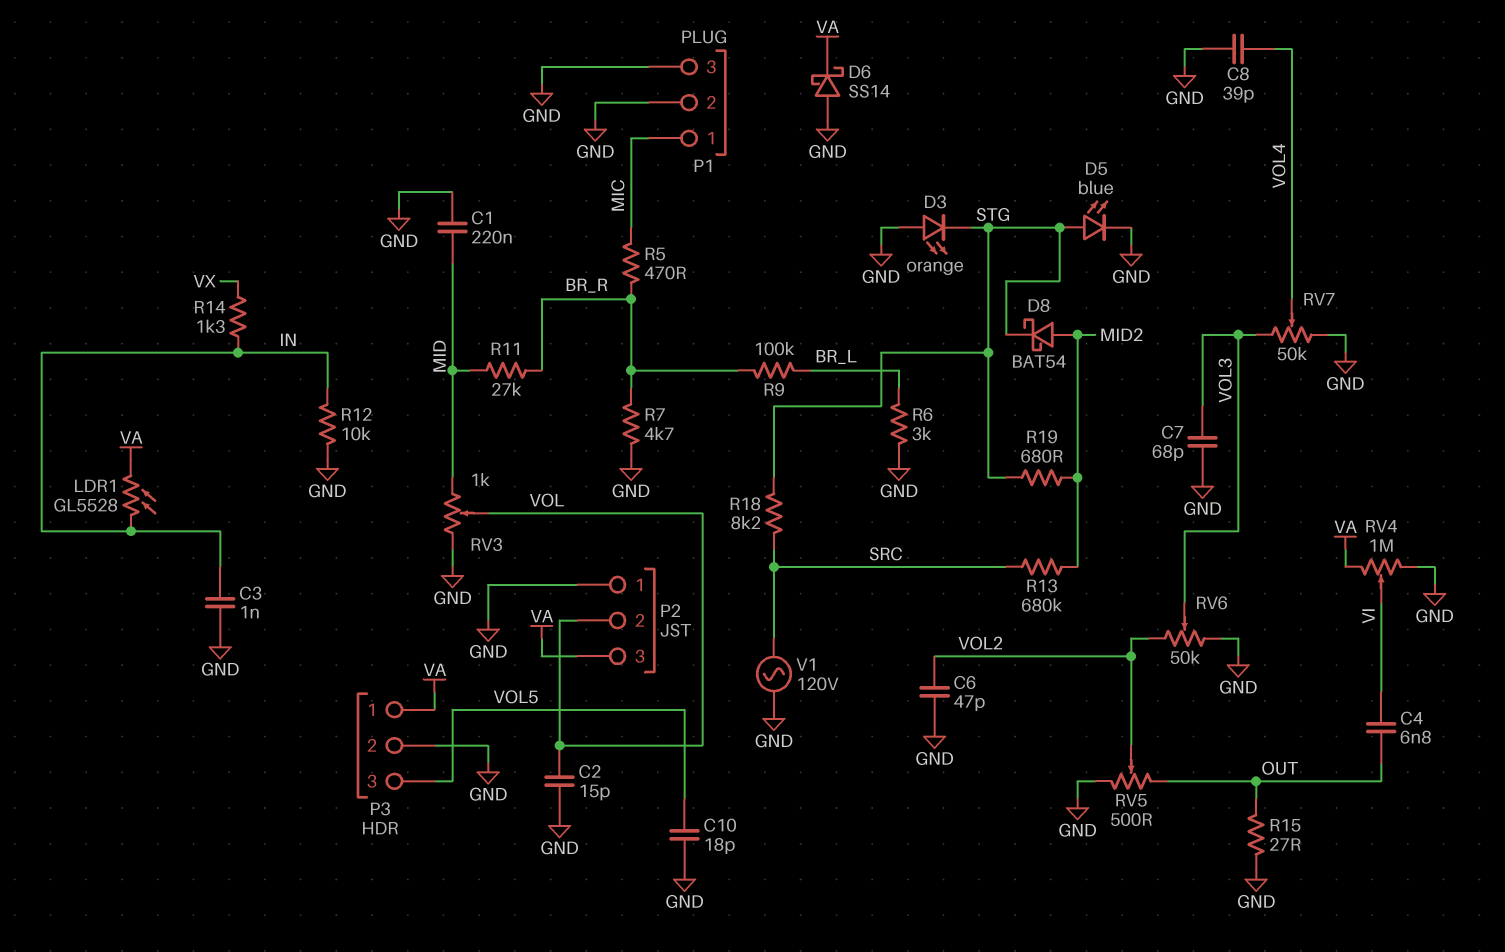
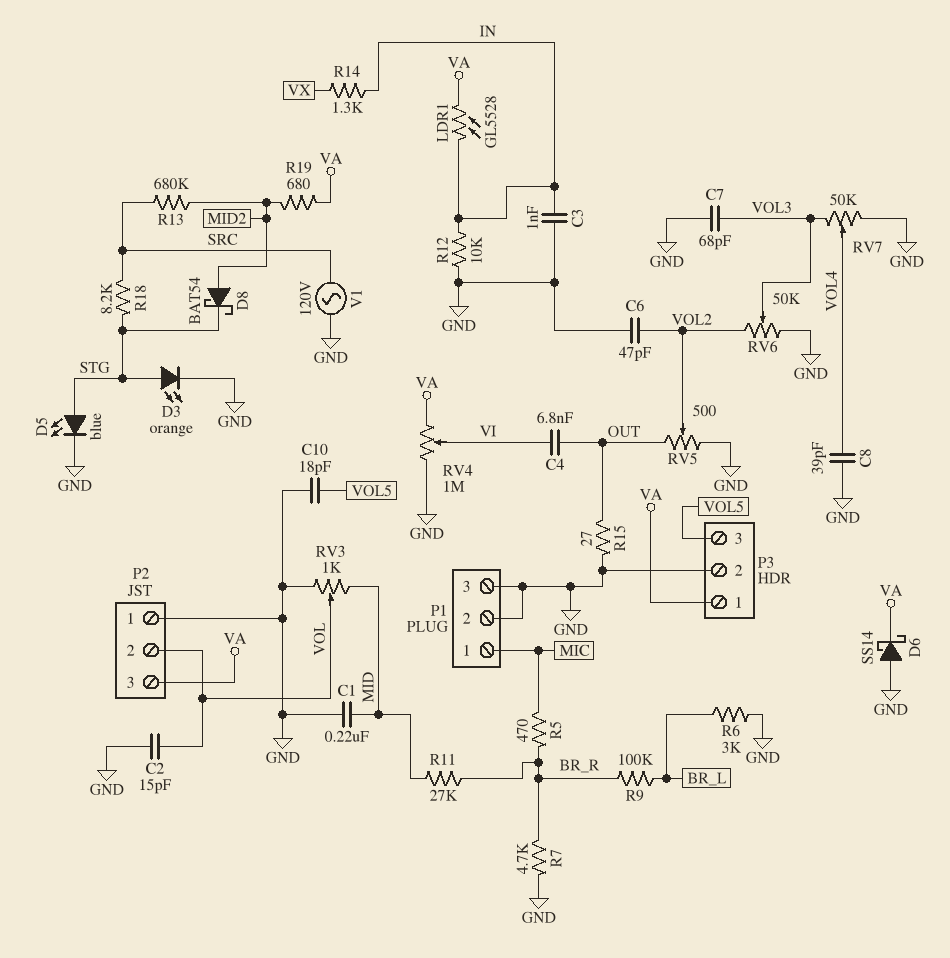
D3: LED orange (A GND, K STG) -> LED orange (A STG, K GND)
R19: 680 (MID2, STG) -> 680 (MID2, VA)

